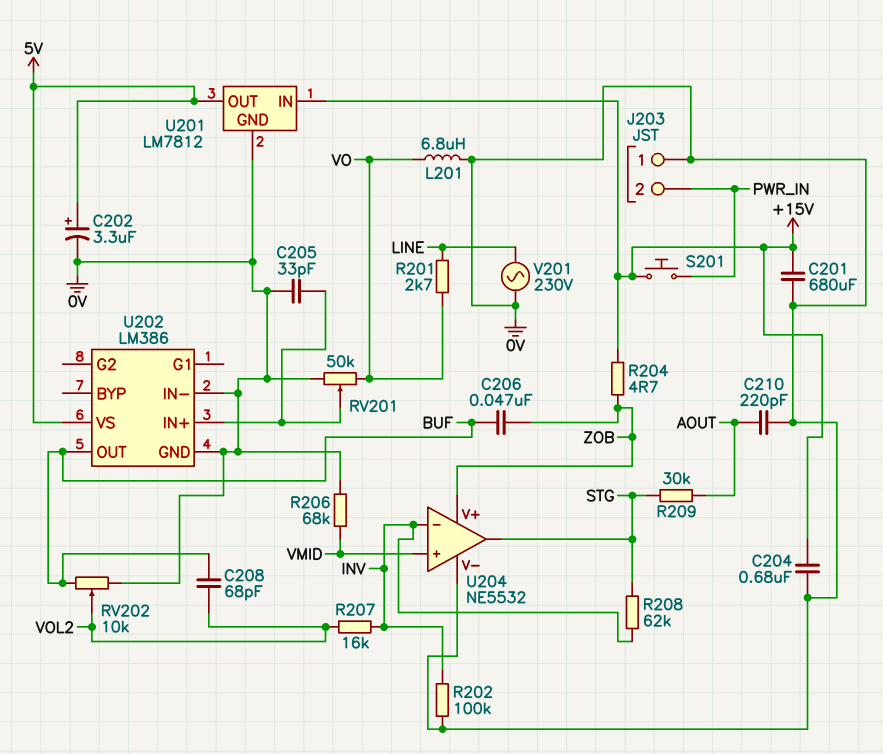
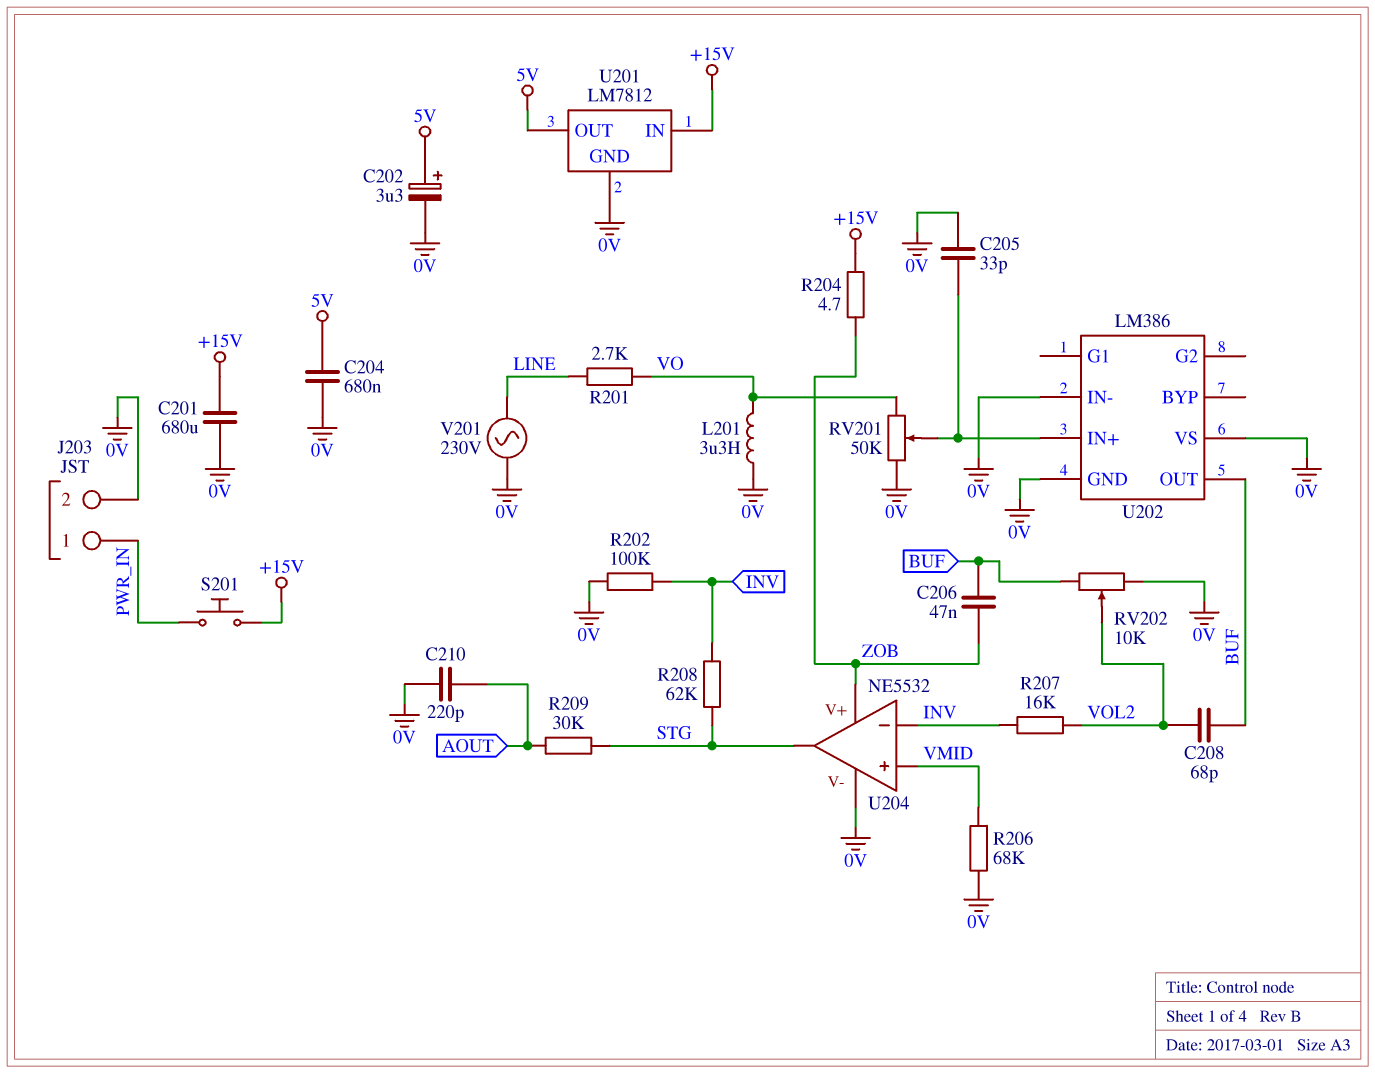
C204: 680nF (+15V, 0V) -> 680nF (0V, 5V)
J203 pin 1: 0V -> PWR_IN
J203 pin 2: PWR_IN -> 0V
L201: 6.8uH (0V, VO) -> 3.3uH (0V, VO)
U202 pin VS: 5V -> 0V

